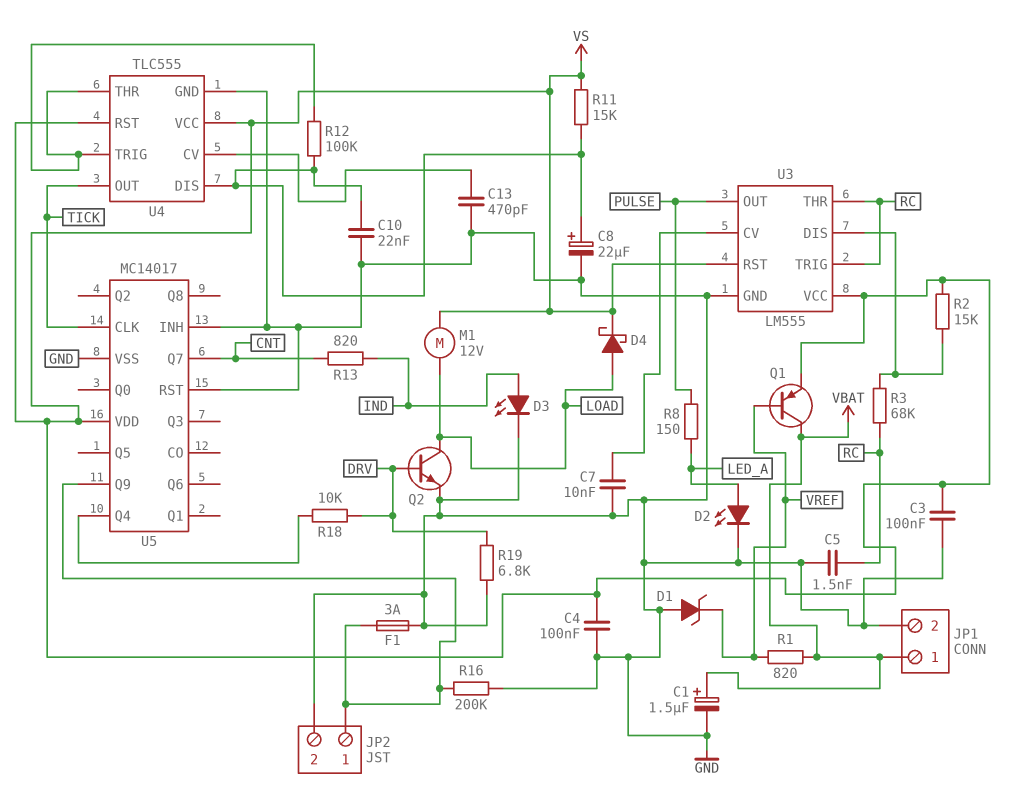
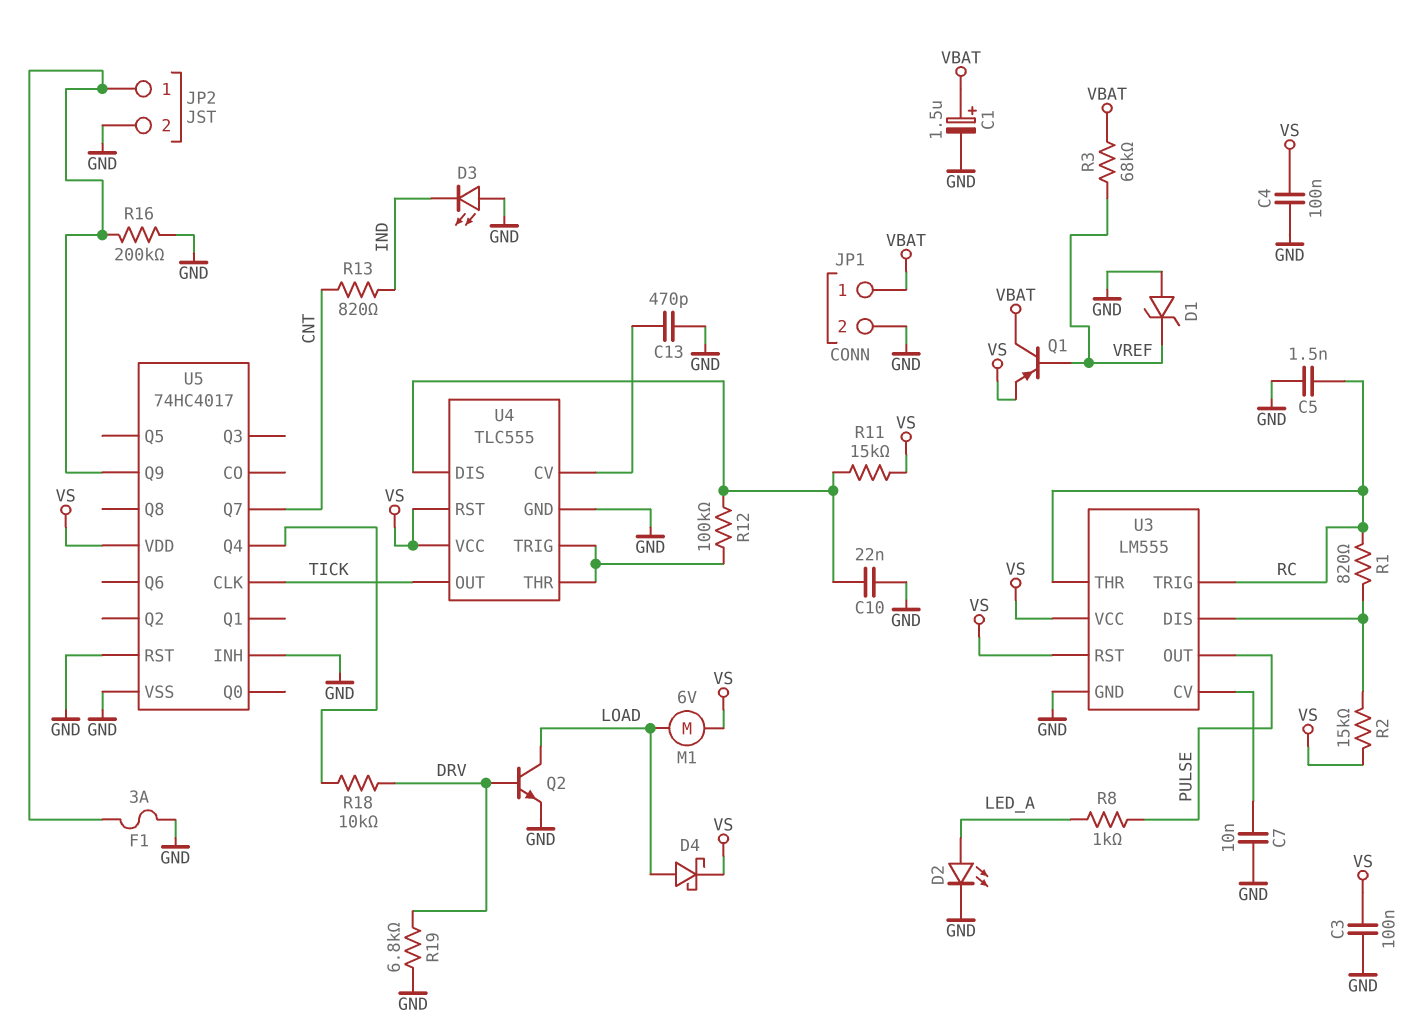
C8: 22uF (plus U4/DIS, minus GND) -> none
D3: LED (A IND, K GND) -> LED (A GND, K IND)
M1: motor 12V (LOAD, VS) -> motor 6V (LOAD, VS)
R1: 820 (VBAT, VREF) -> 820 (RC, U3/DIS)
R3: 68k (RC, U3/DIS) -> 68k (VBAT, VREF)
R8: 150 (LED_A, PULSE) -> 1k (LED_A, PULSE)
U5: MC14017 -> 74HC4017

